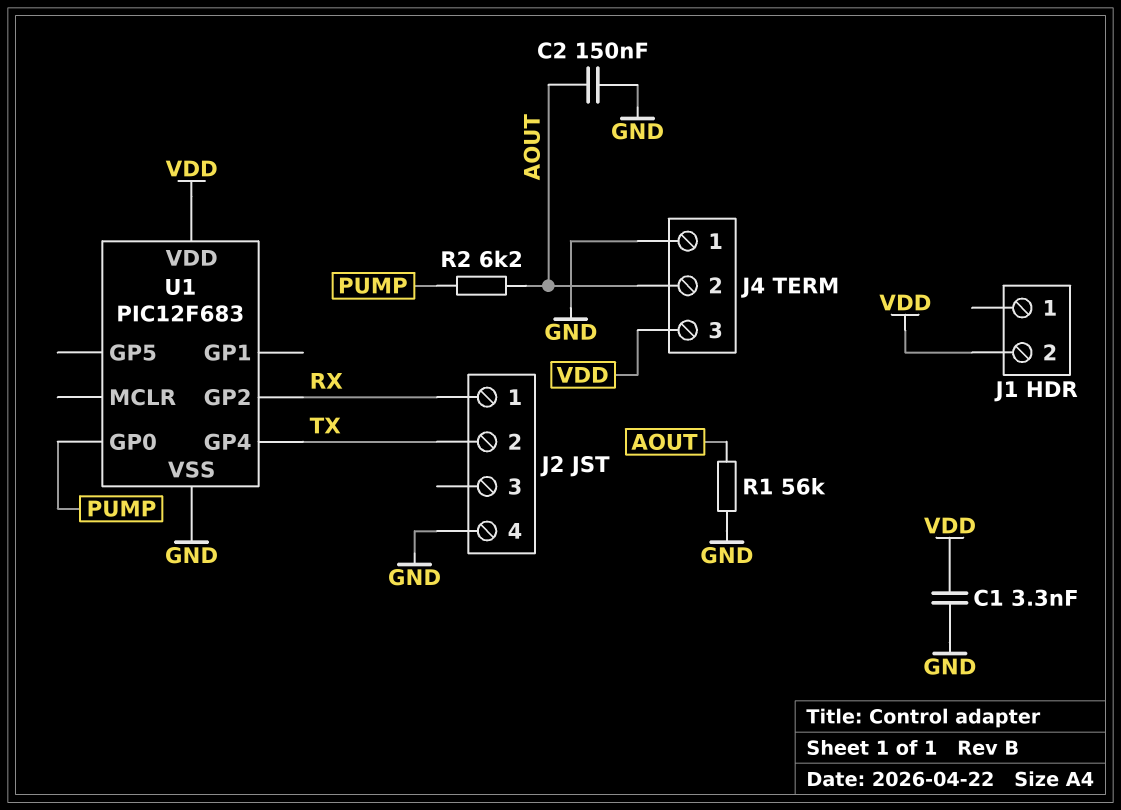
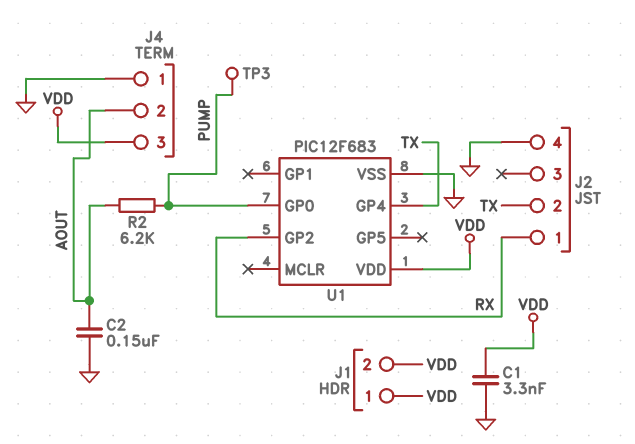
J1 pin 1: none -> VDD
R1: 56k (AOUT, GND) -> none
TP3: none -> test point (PUMP)

